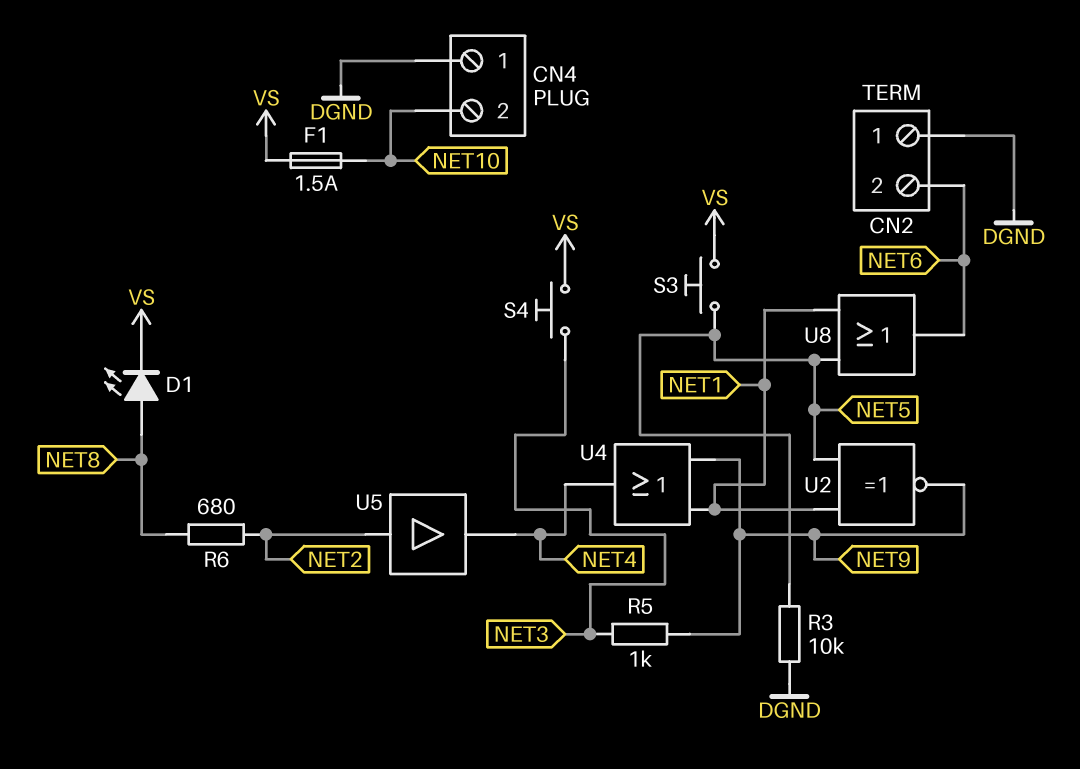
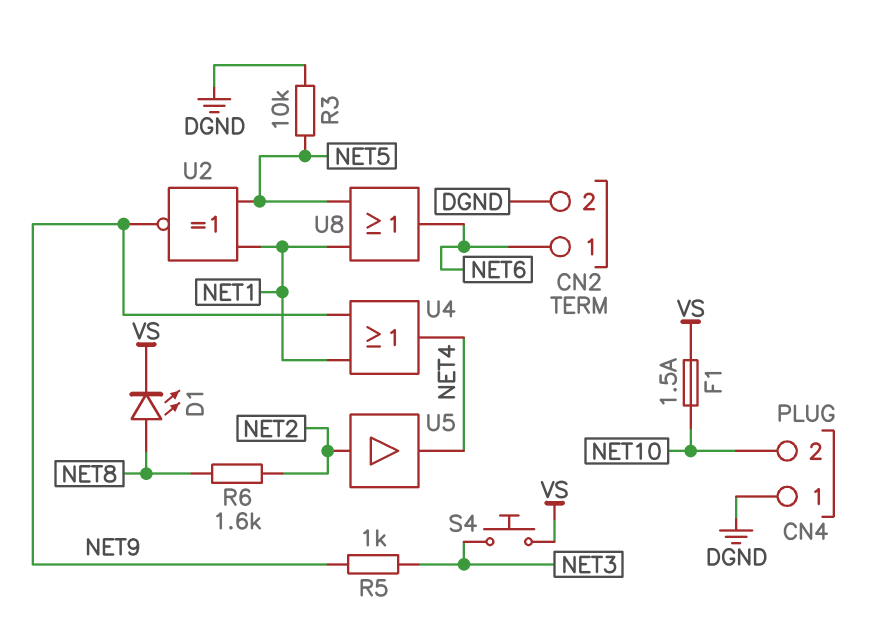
CN2 pin 1: DGND -> NET6
CN2 pin 2: NET6 -> DGND
R6: 680 (NET2, NET8) -> 1.6k (NET2, NET8)
S3: button (NET5, VS) -> none

